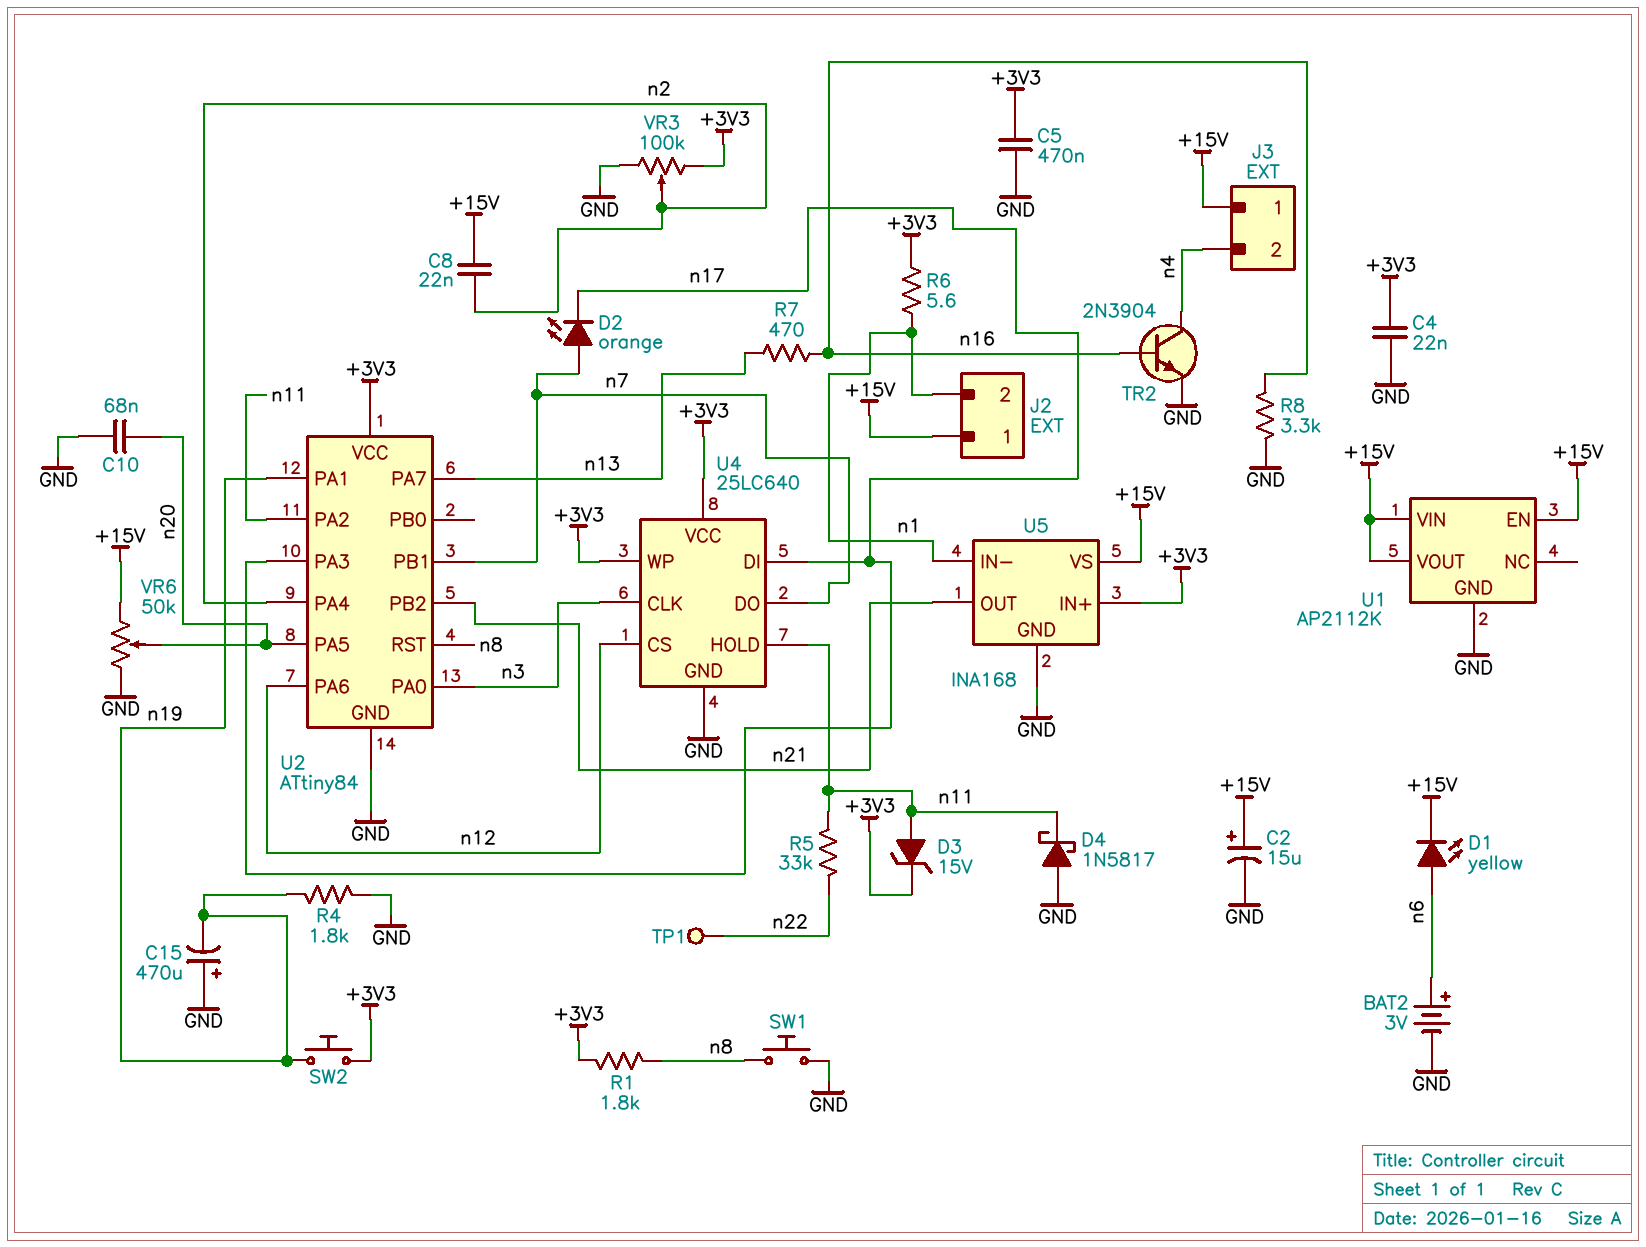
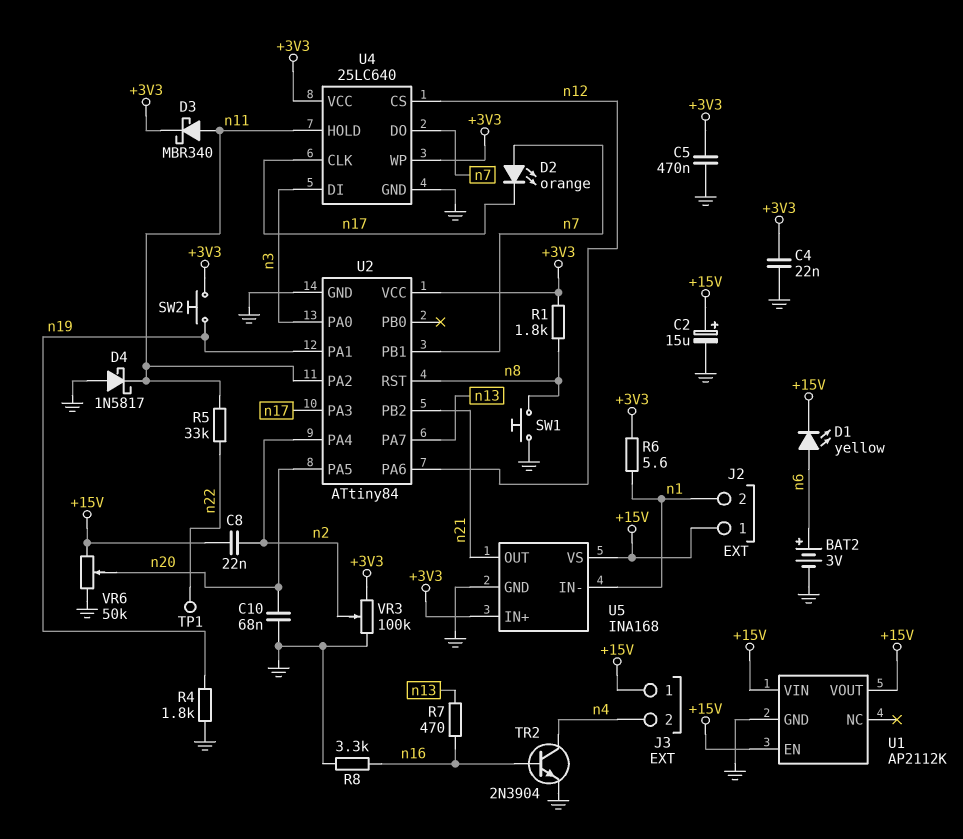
C15: 470uF (plus GND, minus n19) -> none
D3: zener 15V (A n11, K +3V3) -> schottky MBR340 (A n11, K +3V3)
U4 pin CLK: n3 -> n17
U4 pin DI: n17 -> n3

